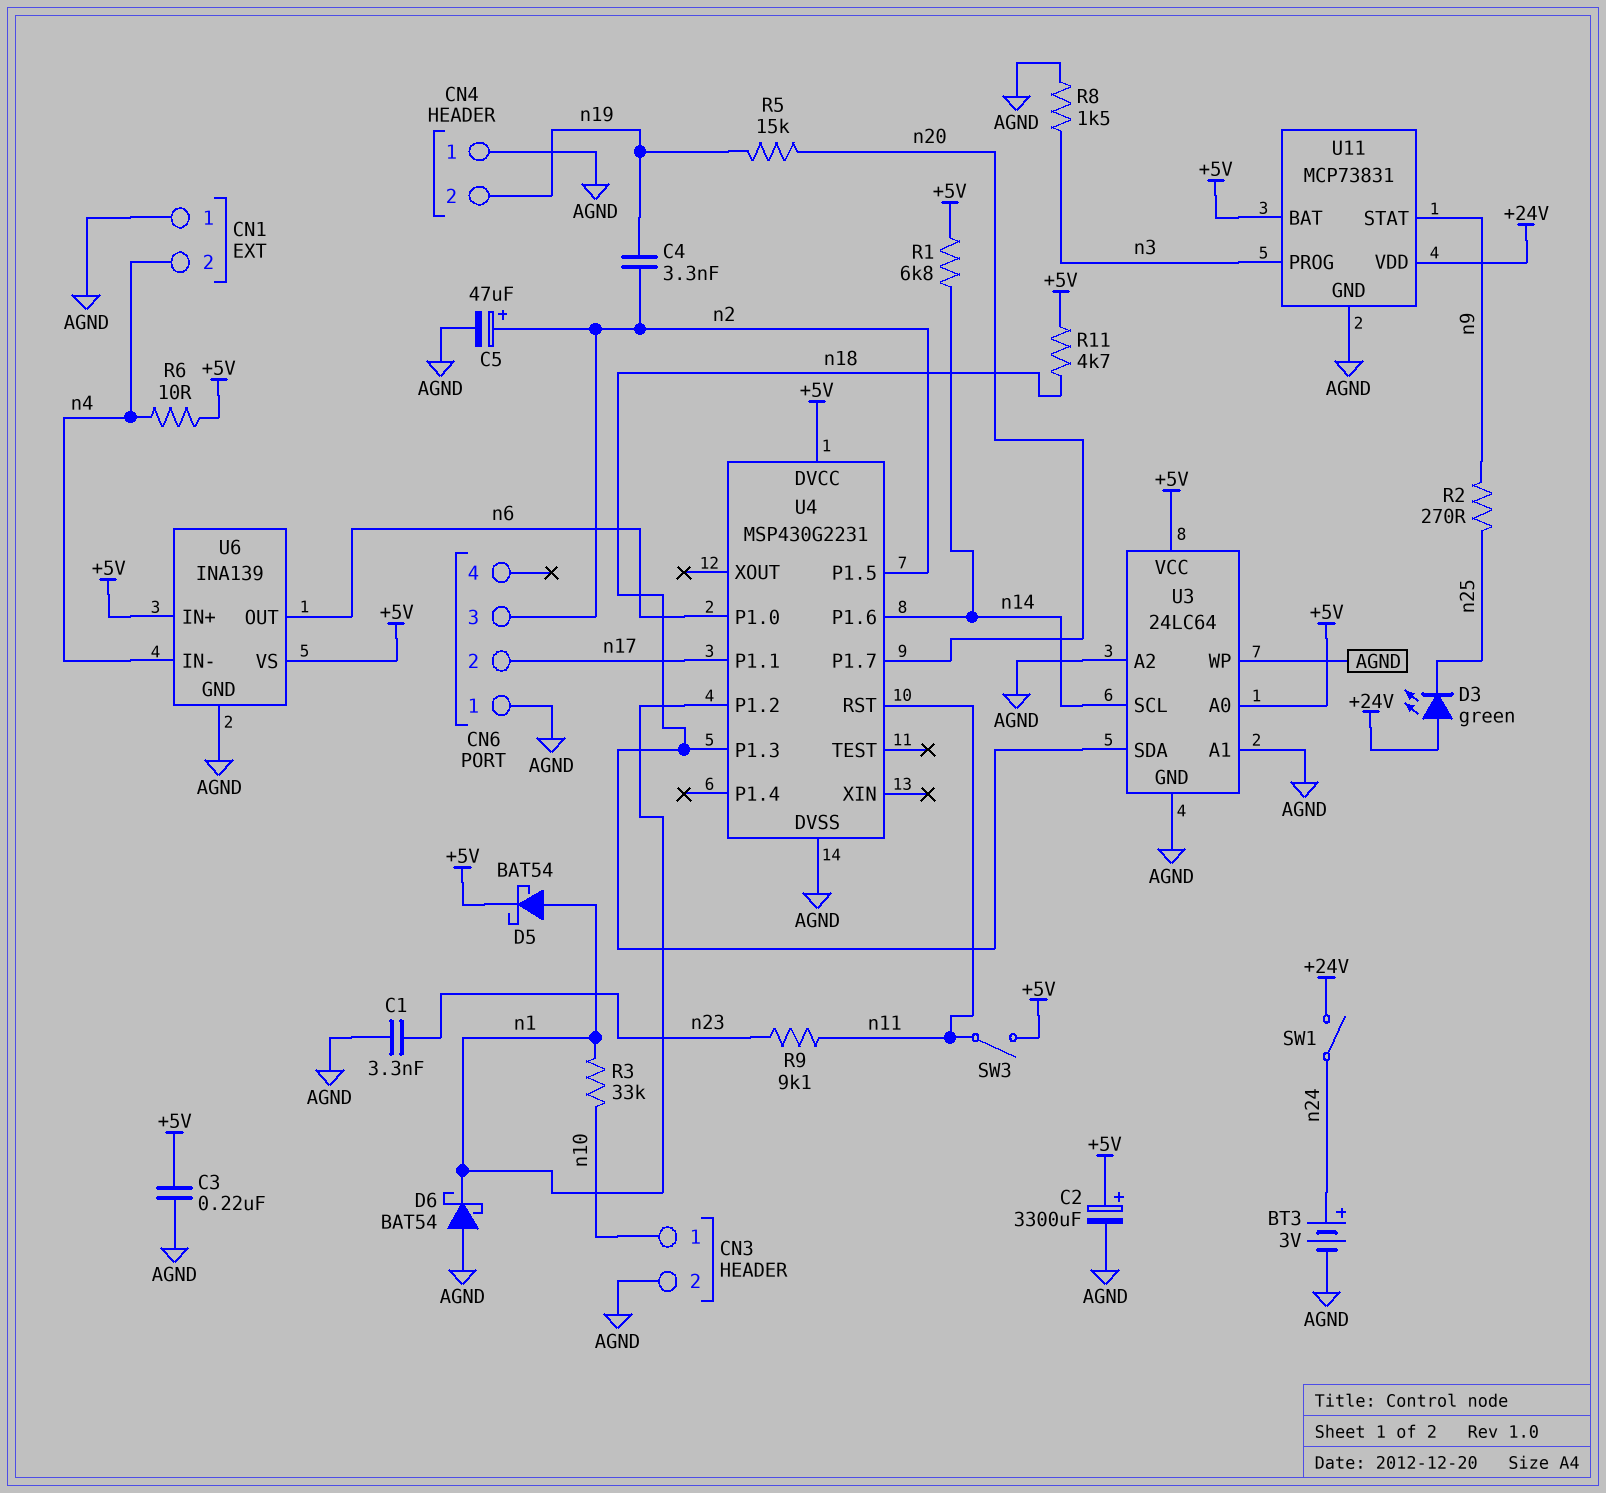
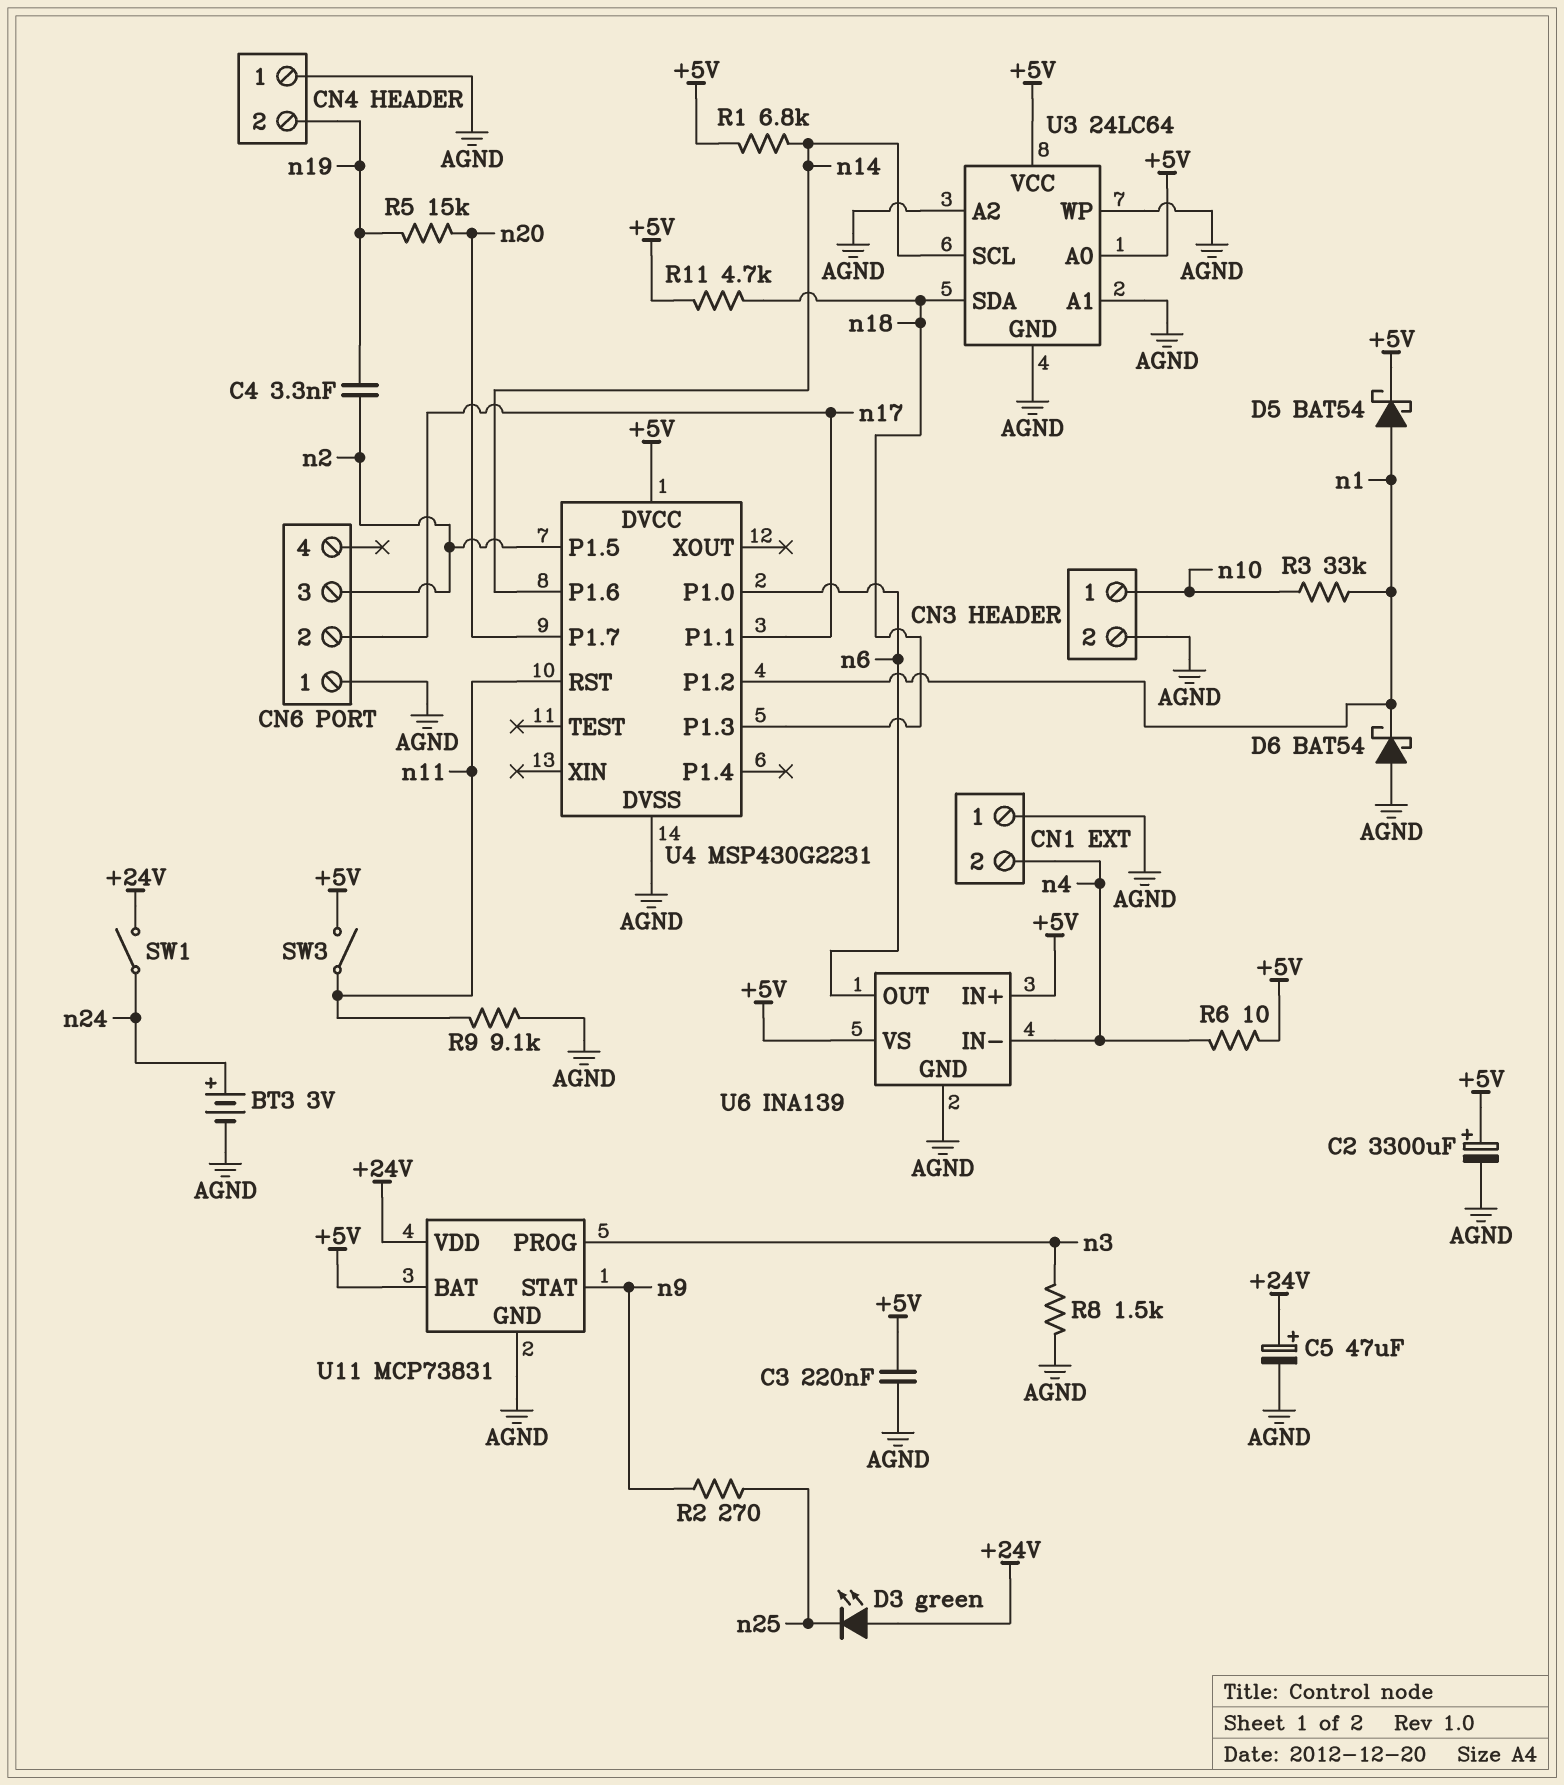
C1: 3.3nF (AGND, n23) -> none
C5: 47uF (plus n2, minus AGND) -> 47uF (plus +24V, minus AGND)
R9: 9.1k (n11, n23) -> 9.1k (AGND, n11)

